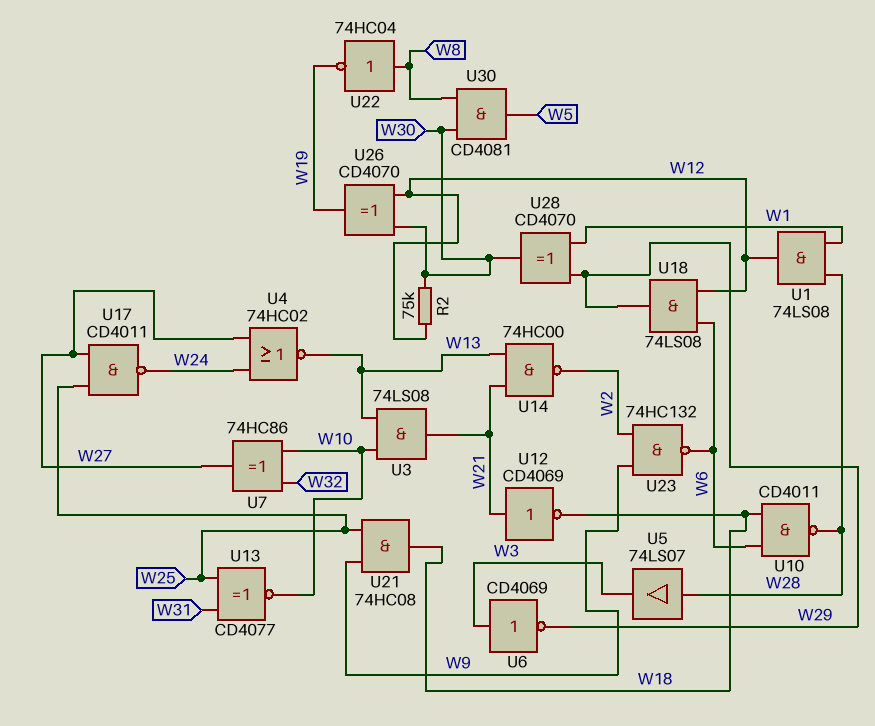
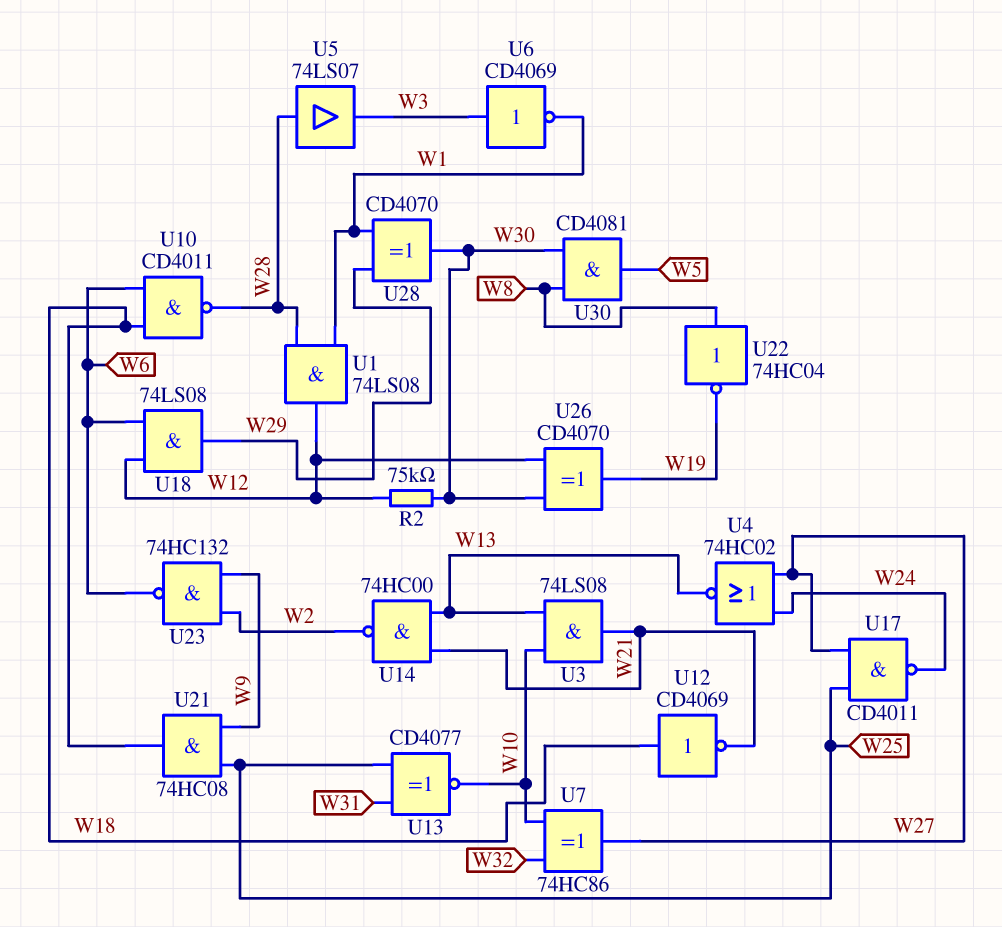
U6: NOT CD4069 (in W3, out W29) -> NOT CD4069 (in W3, out W1)
U12: NOT CD4069 (in W21, out W18) -> NOT CD4069 (in W18, out W21)

